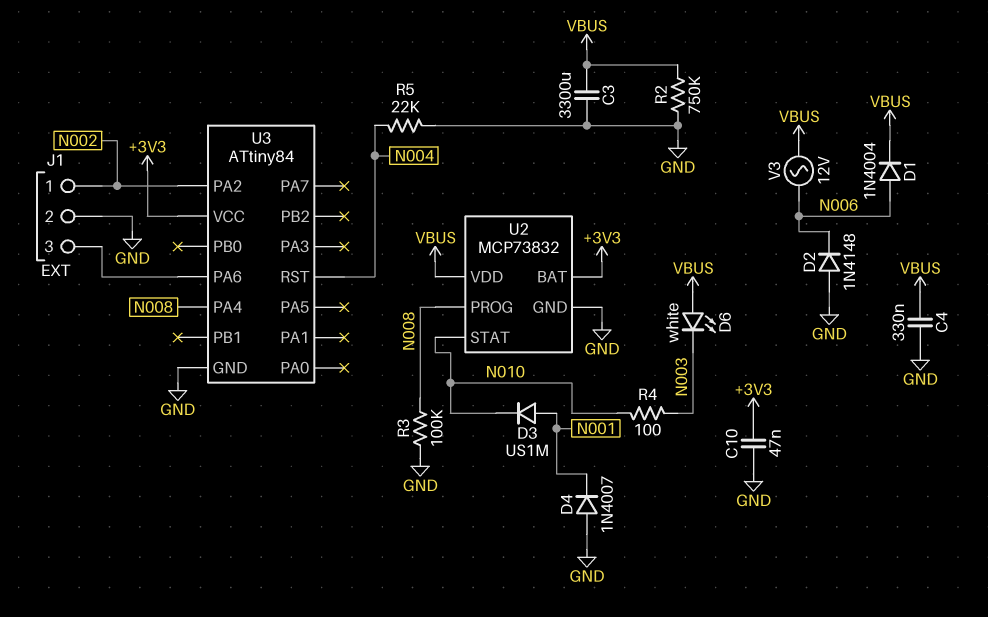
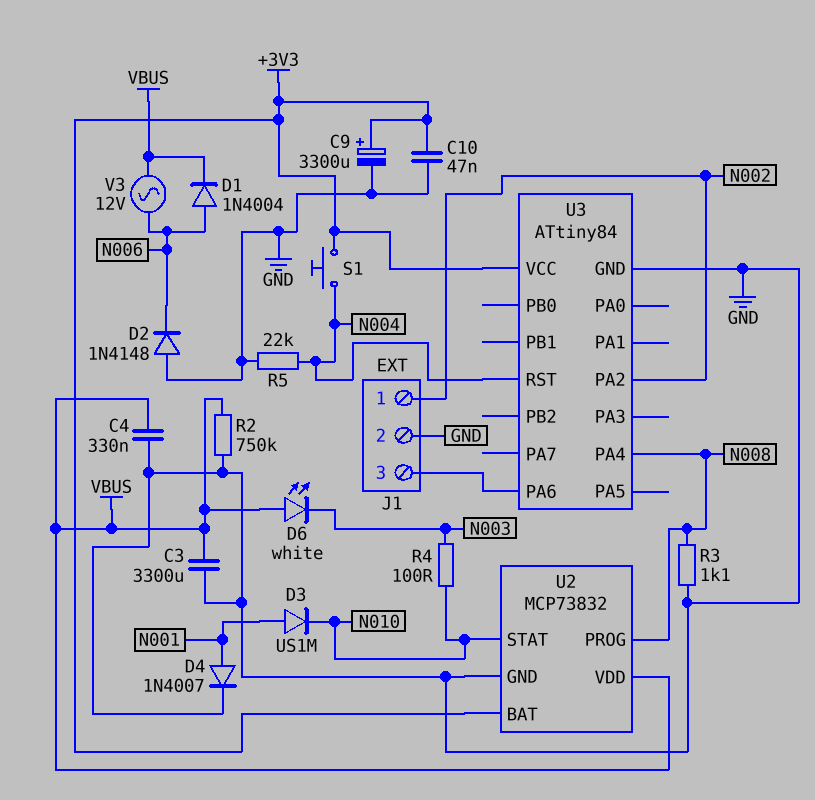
C9: none -> 3300uF (plus +3V3, minus GND)
D4: diode 1N4007 (A GND, K N001) -> diode 1N4007 (A N001, K GND)
R3: 100k (GND, N008) -> 1.1k (GND, N008)
S1: none -> button (+3V3, N004)

